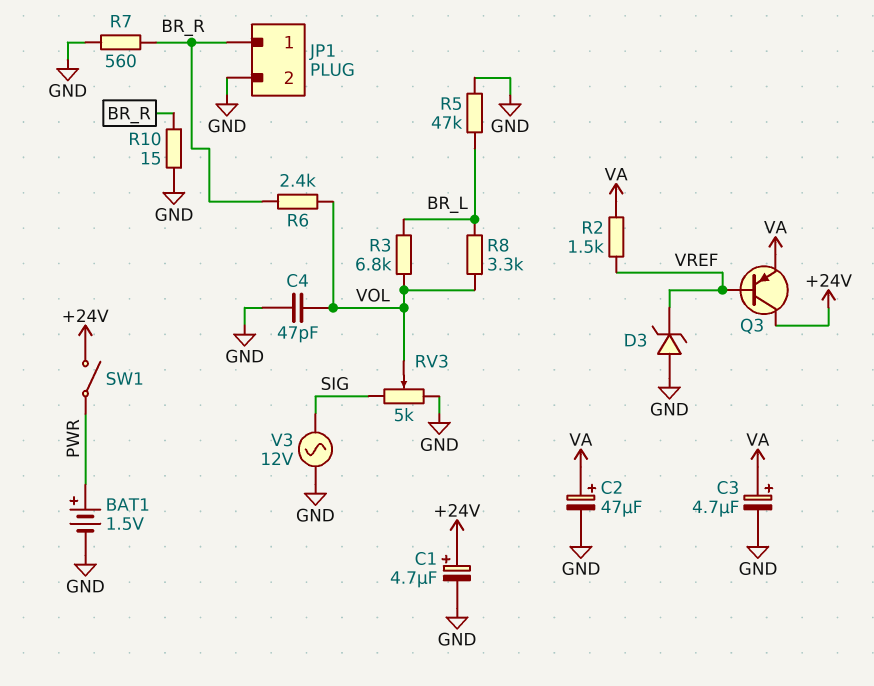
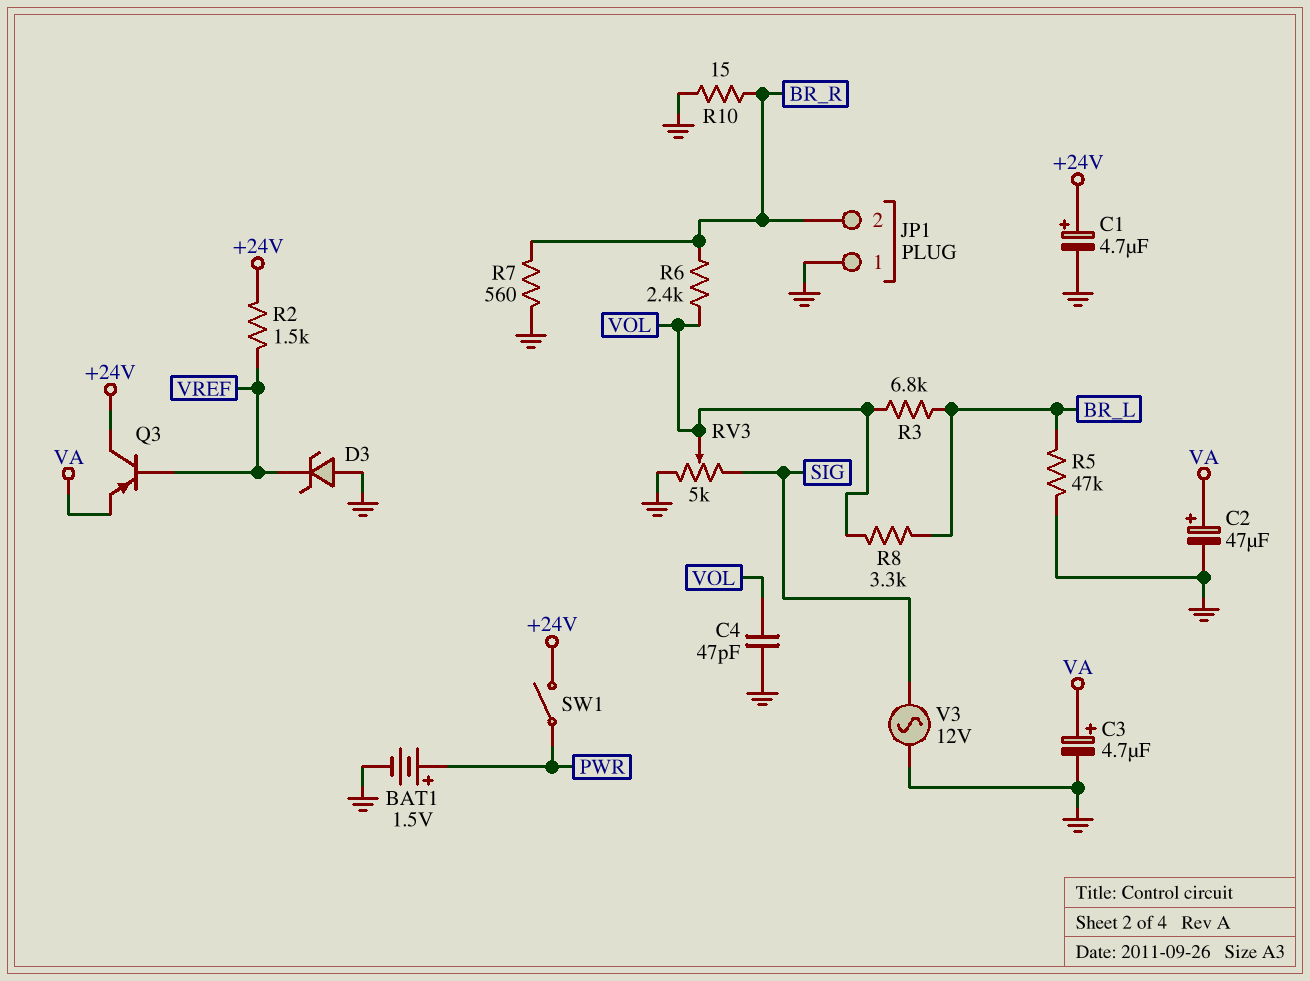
JP1 pin 1: BR_R -> GND
JP1 pin 2: GND -> BR_R
R2: 1.5k (VA, VREF) -> 1.5k (+24V, VREF)

